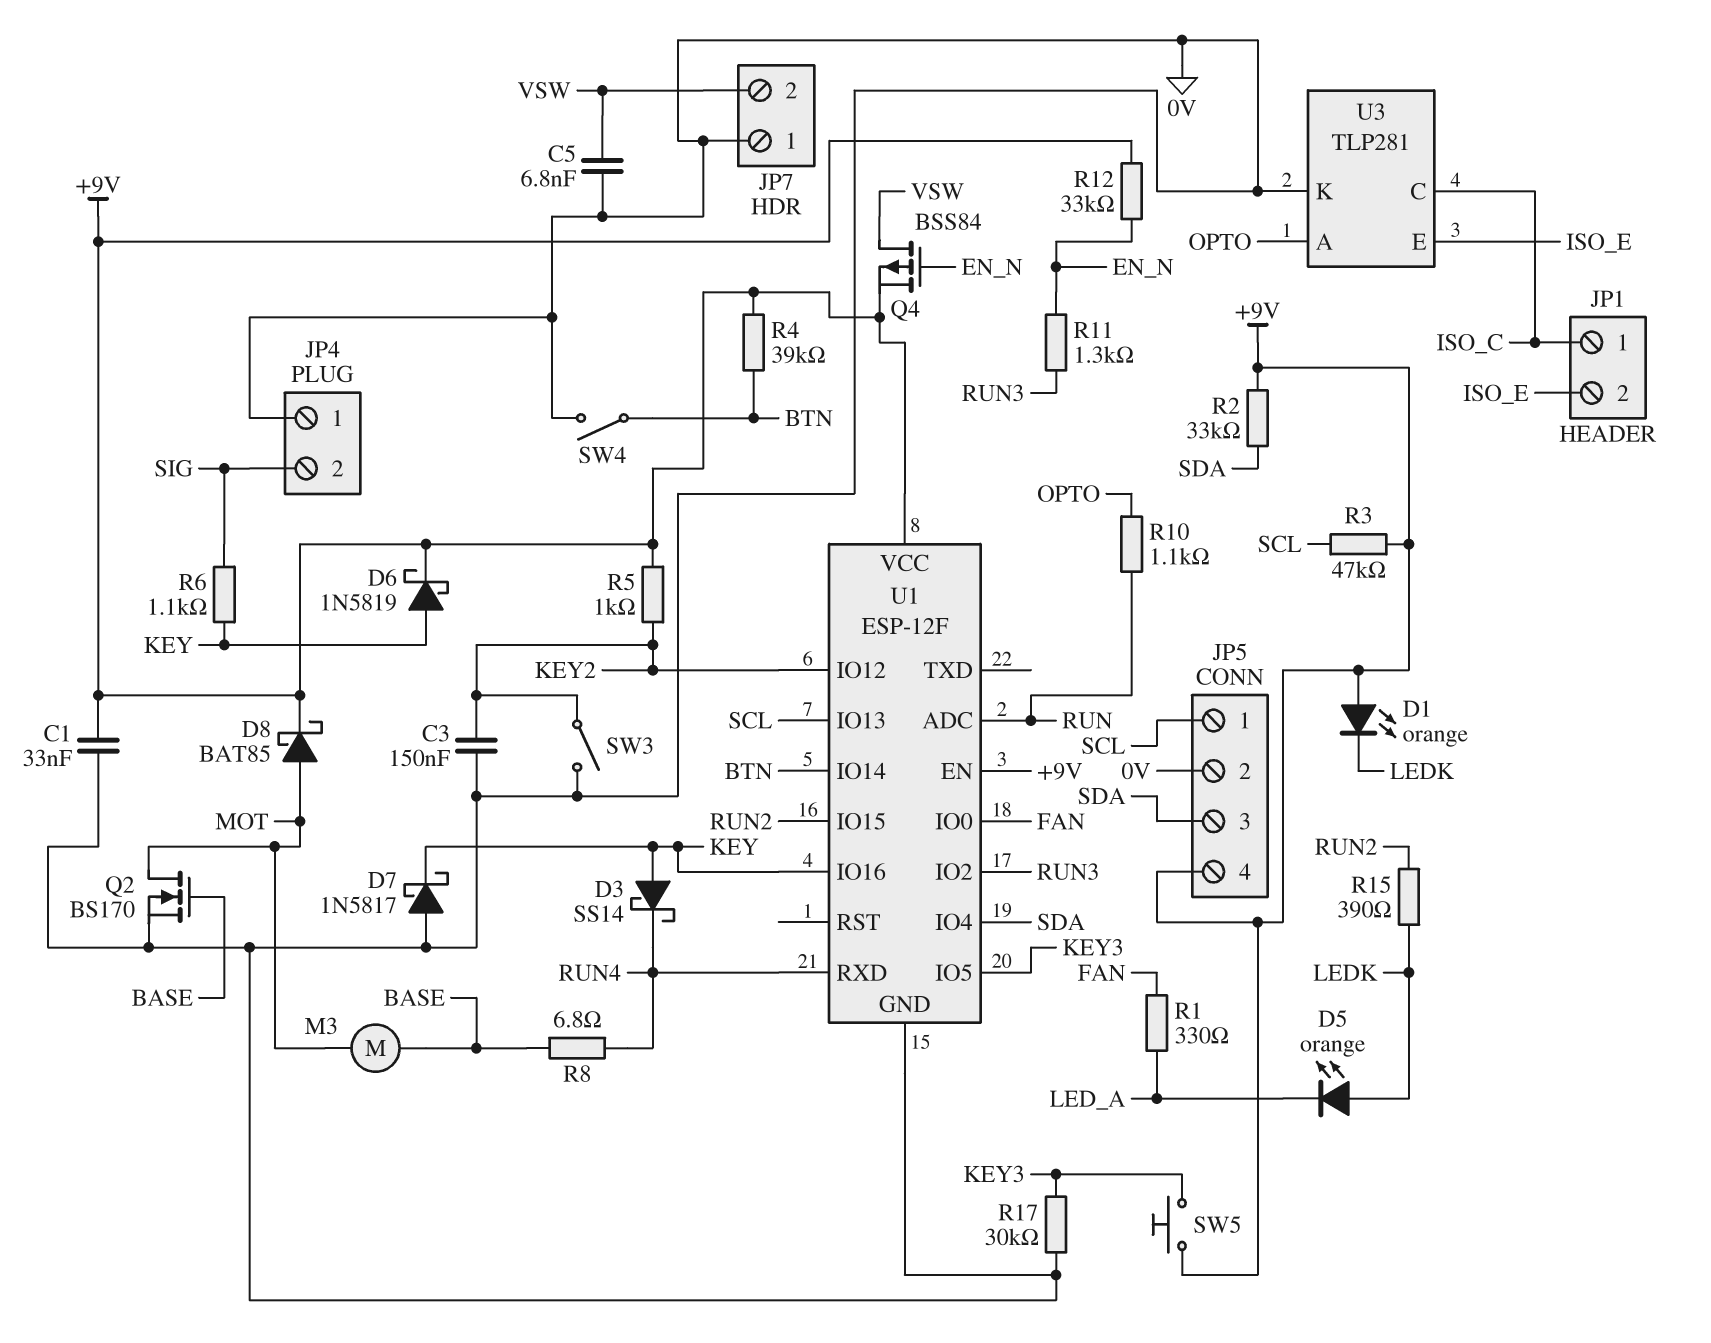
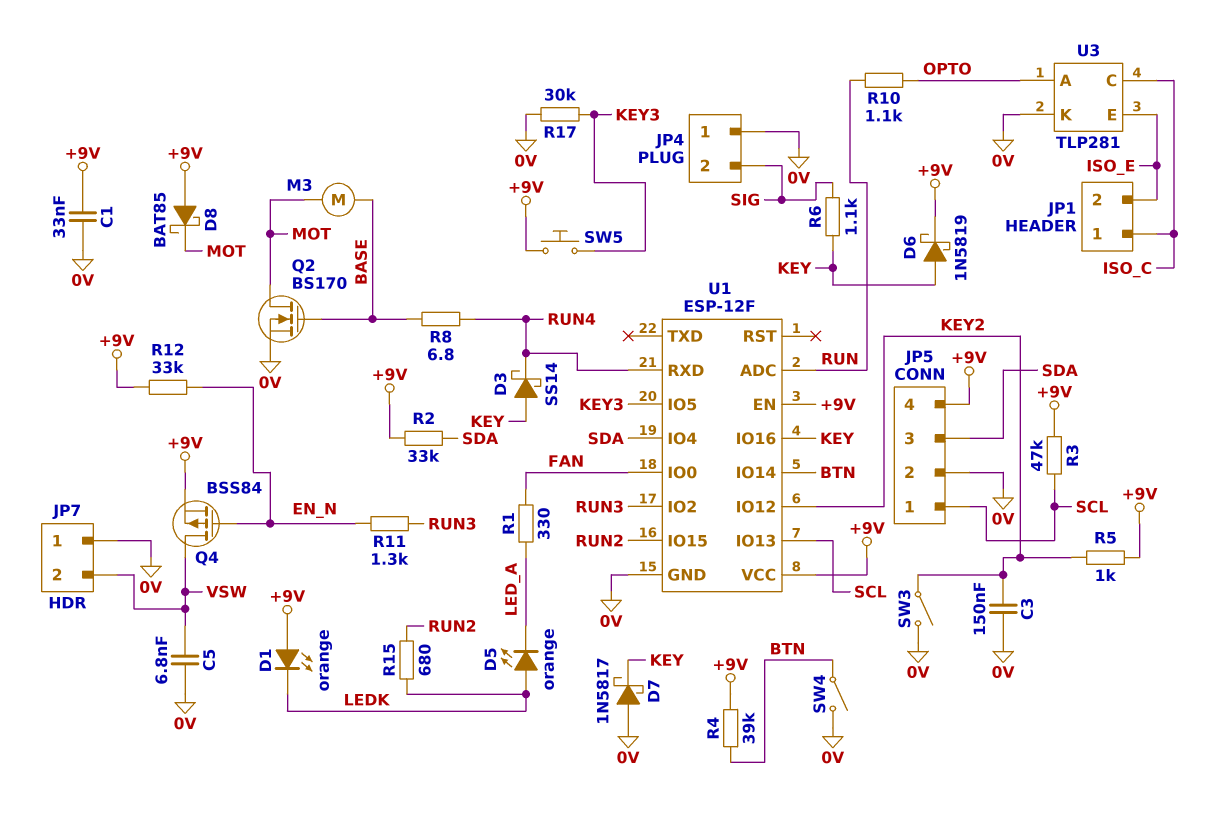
D8: schottky BAT85 (A MOT, K +9V) -> schottky BAT85 (A +9V, K MOT)
R15: 390 (LEDK, RUN2) -> 680 (LEDK, RUN2)

